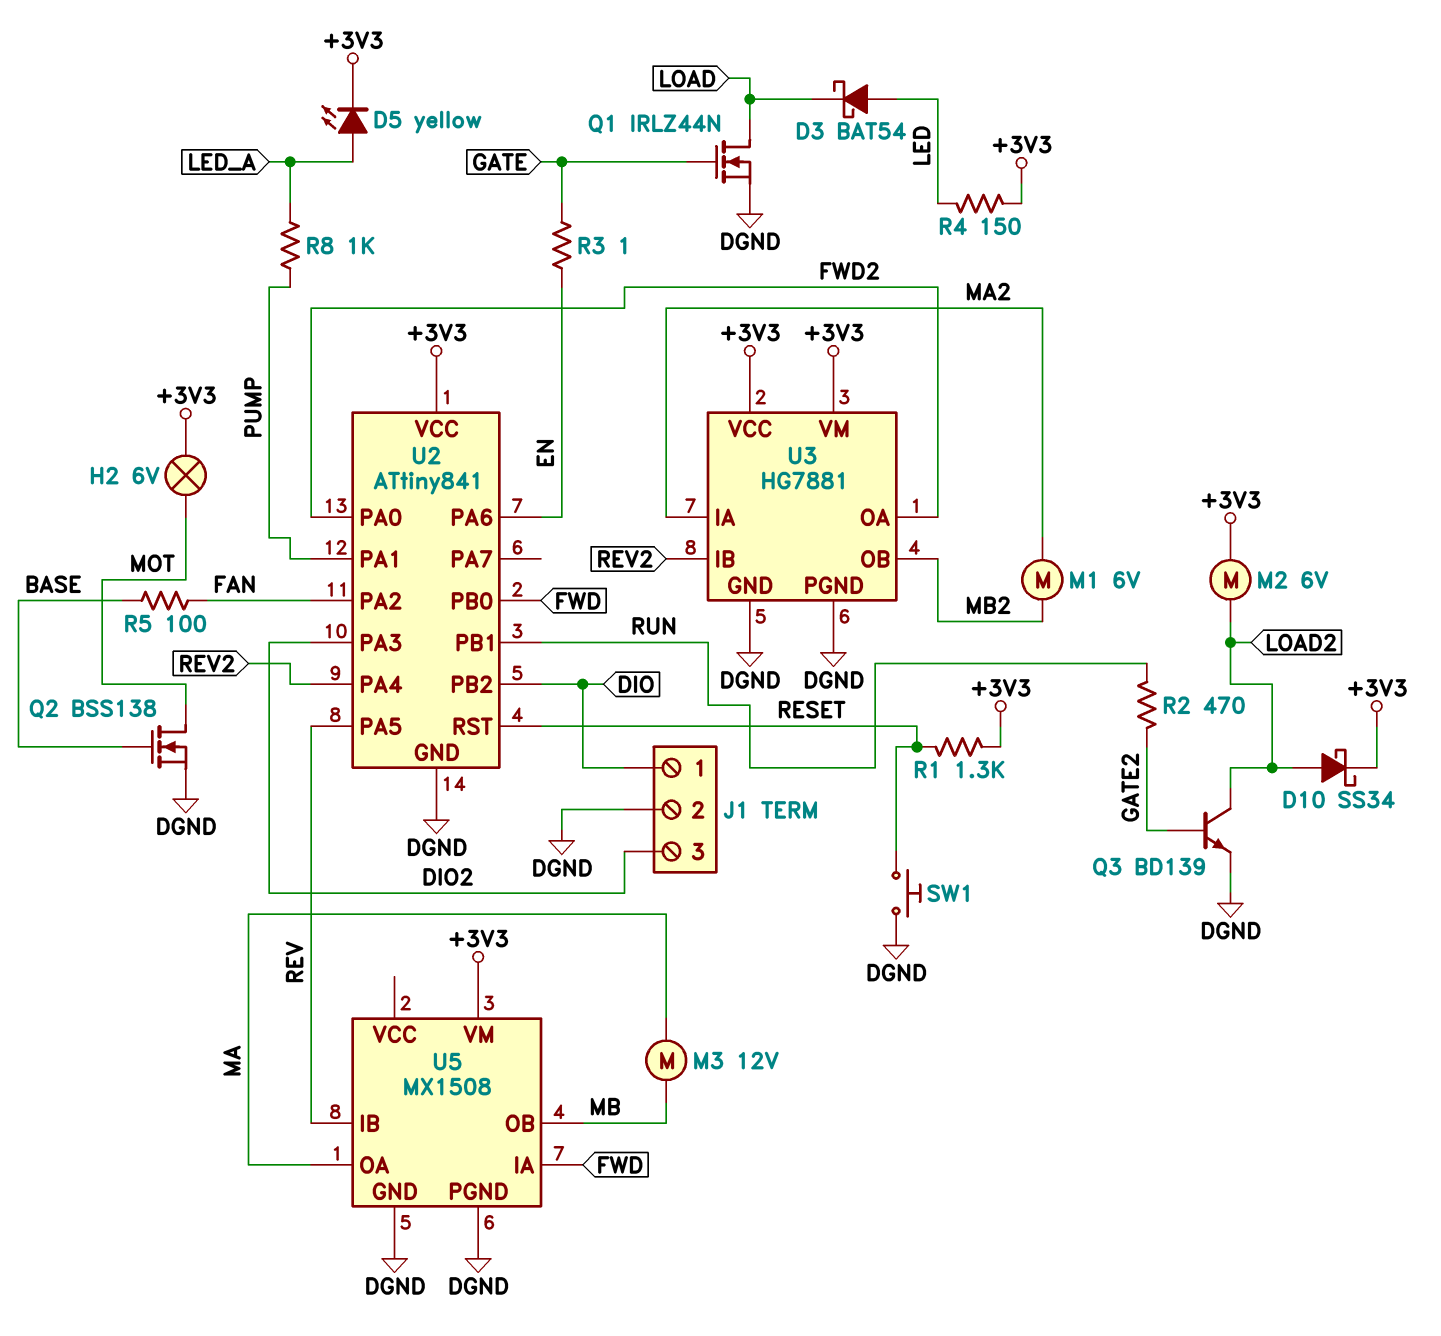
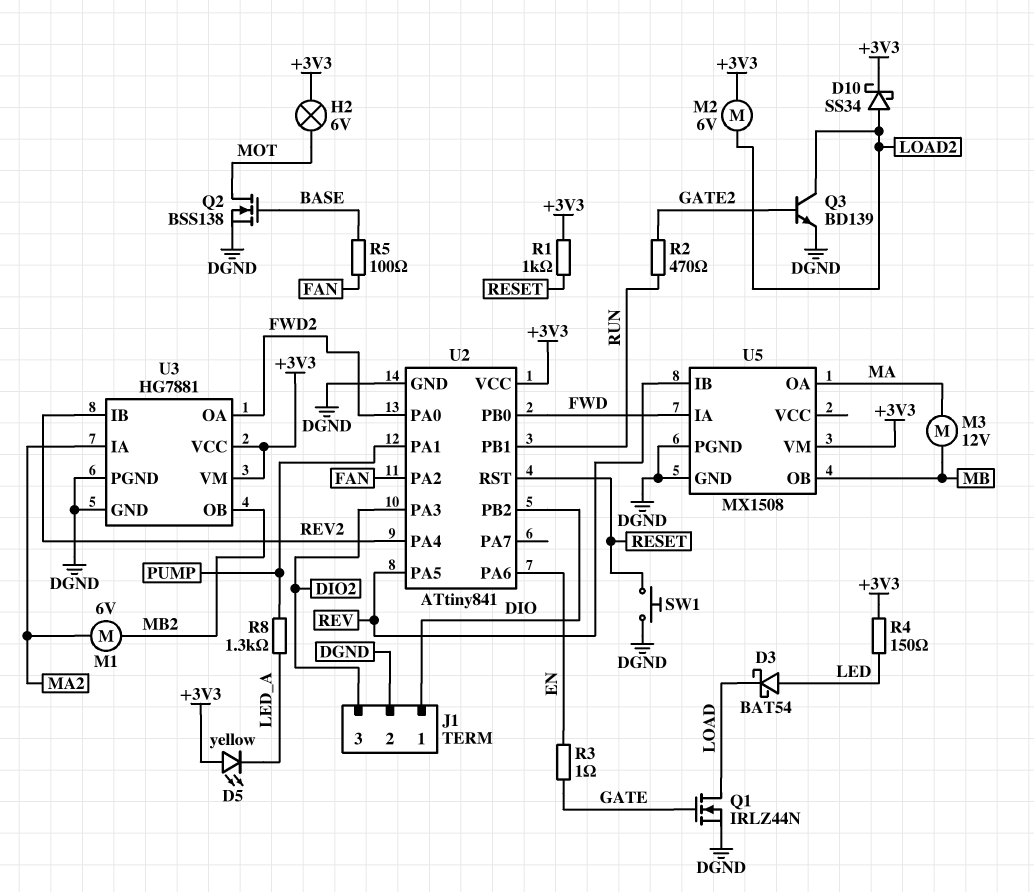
D5: LED yellow (A LED_A, K +3V3) -> LED yellow (A +3V3, K LED_A)
R1: 1.3k (+3V3, RESET) -> 1k (+3V3, RESET)
R8: 1k (LED_A, PUMP) -> 1.3k (LED_A, PUMP)

